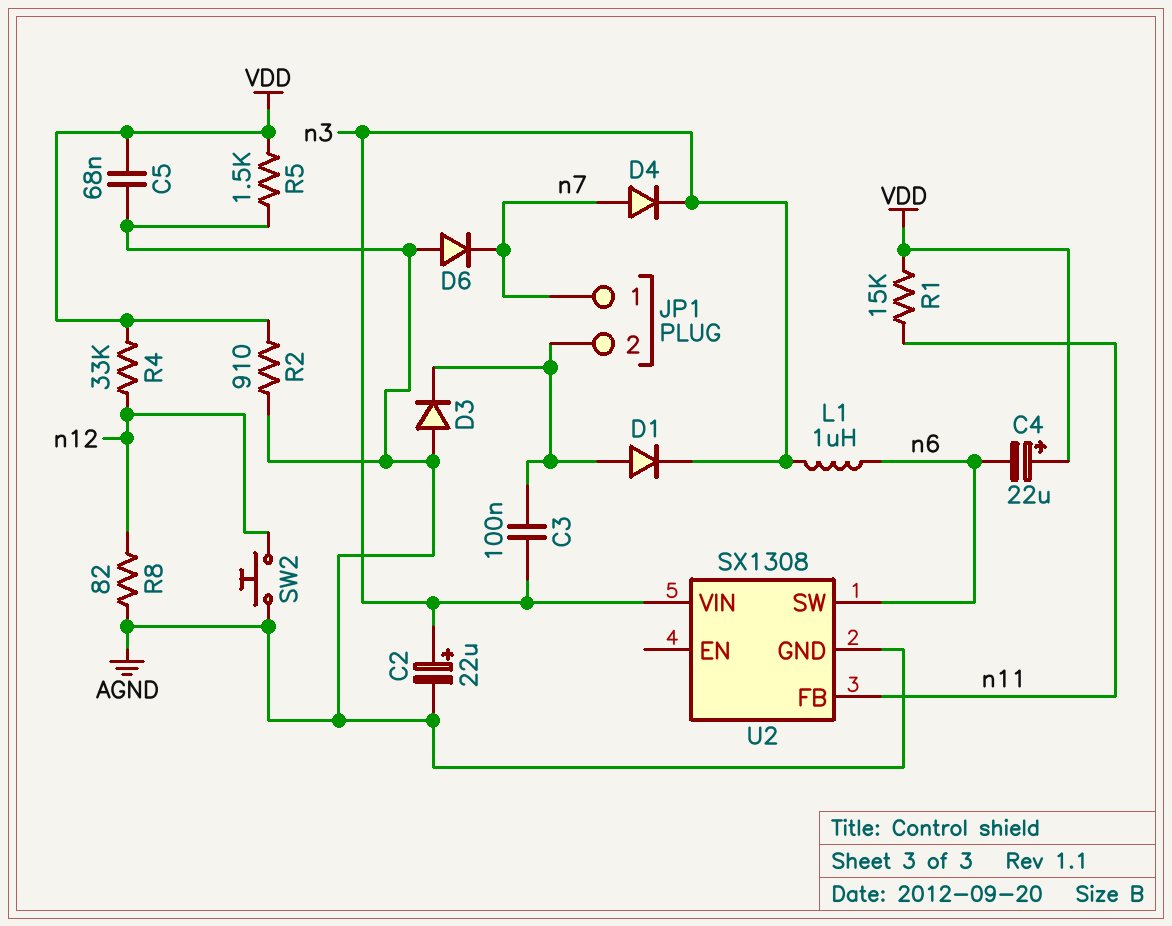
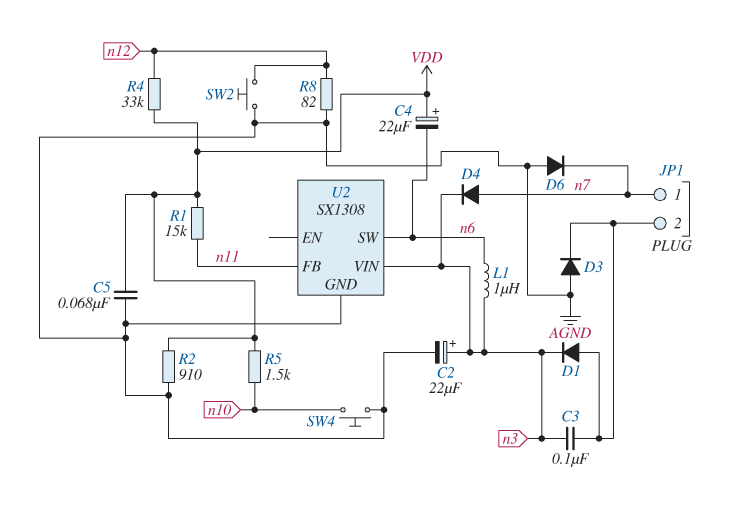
R5: 1.5k (AGND, VDD) -> 1.5k (VDD, n10)
SW4: none -> button (AGND, n10)

